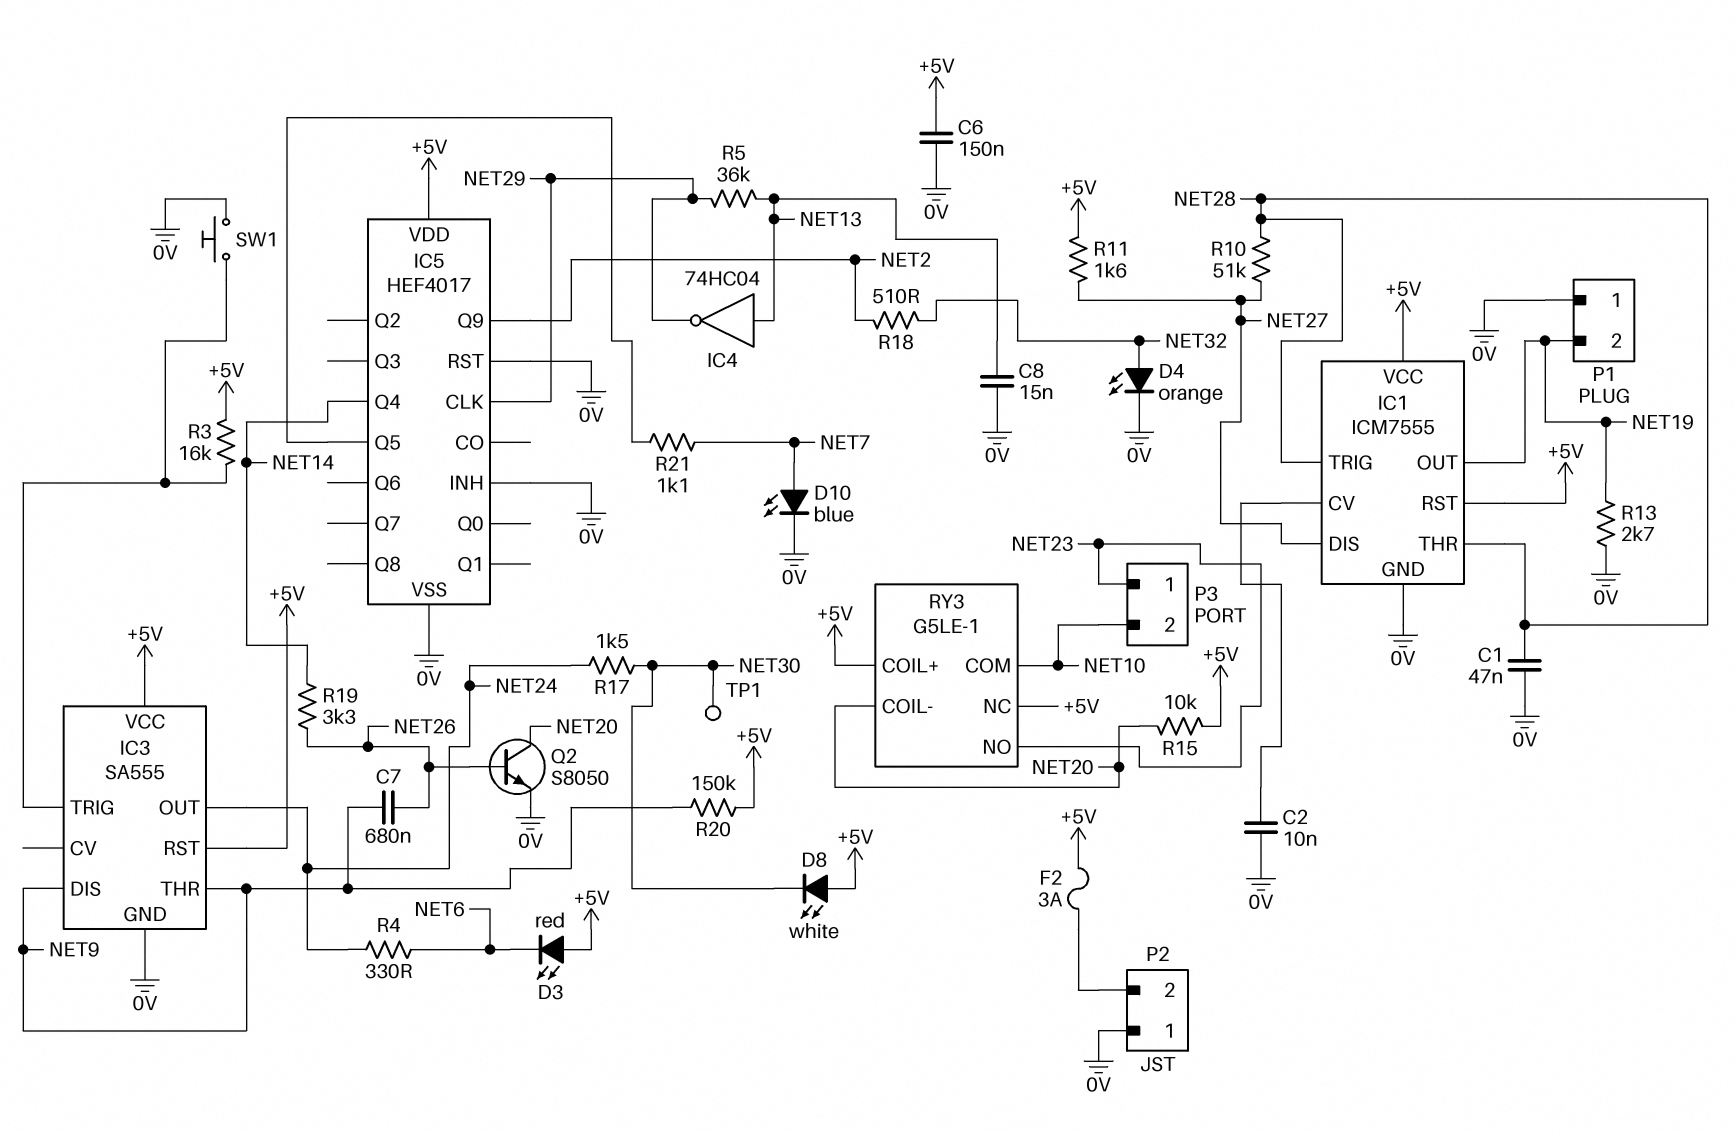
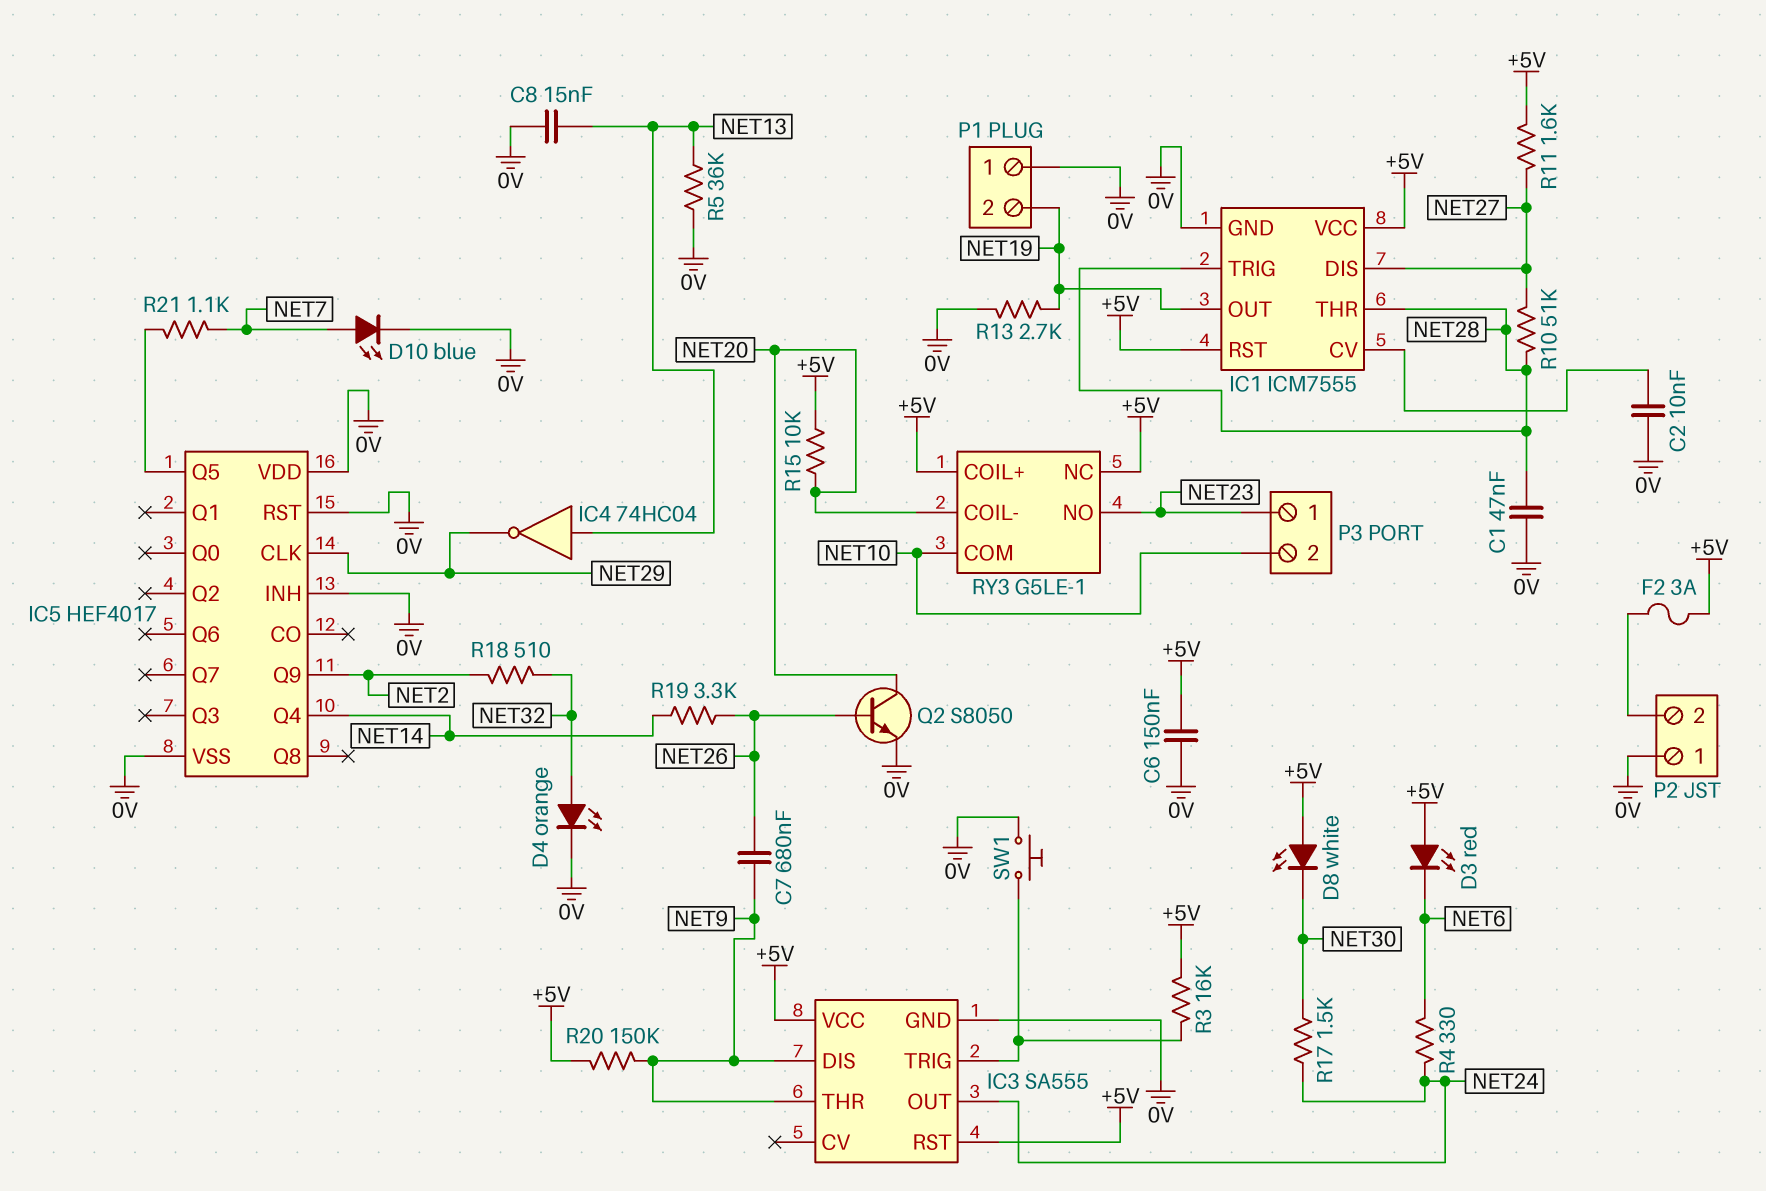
IC5 pin VDD: +5V -> 0V
R5: 36k (NET13, NET29) -> 36k (0V, NET13)
TP1: test point (NET30) -> none

